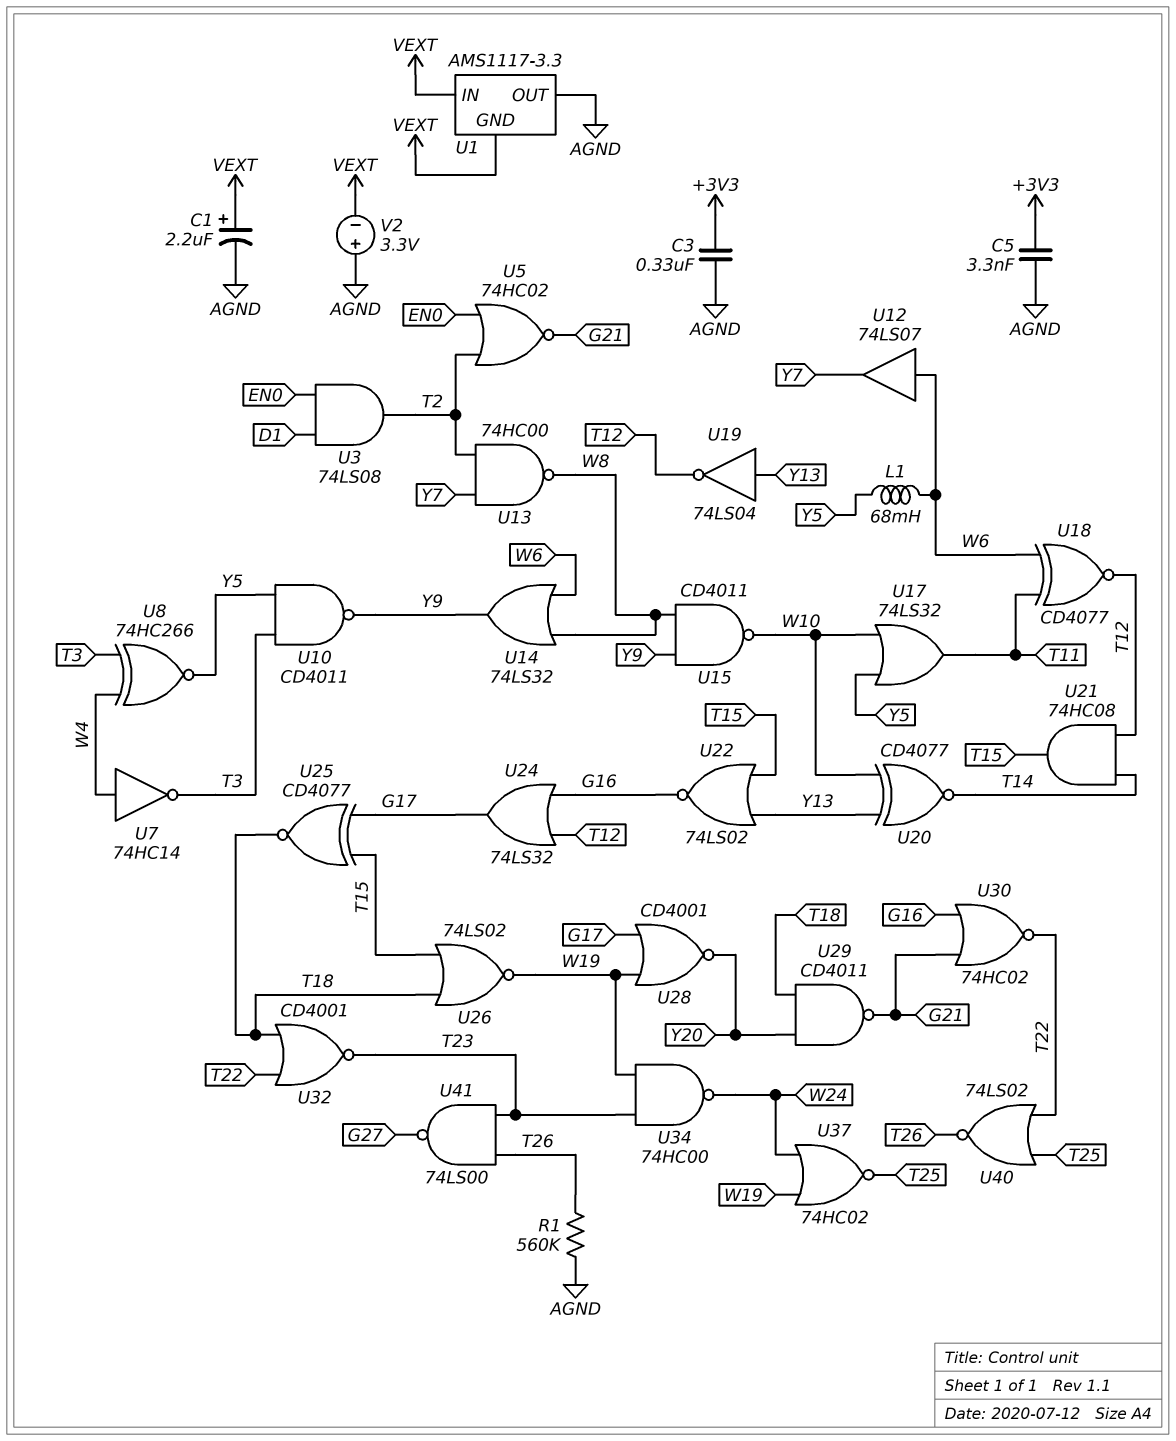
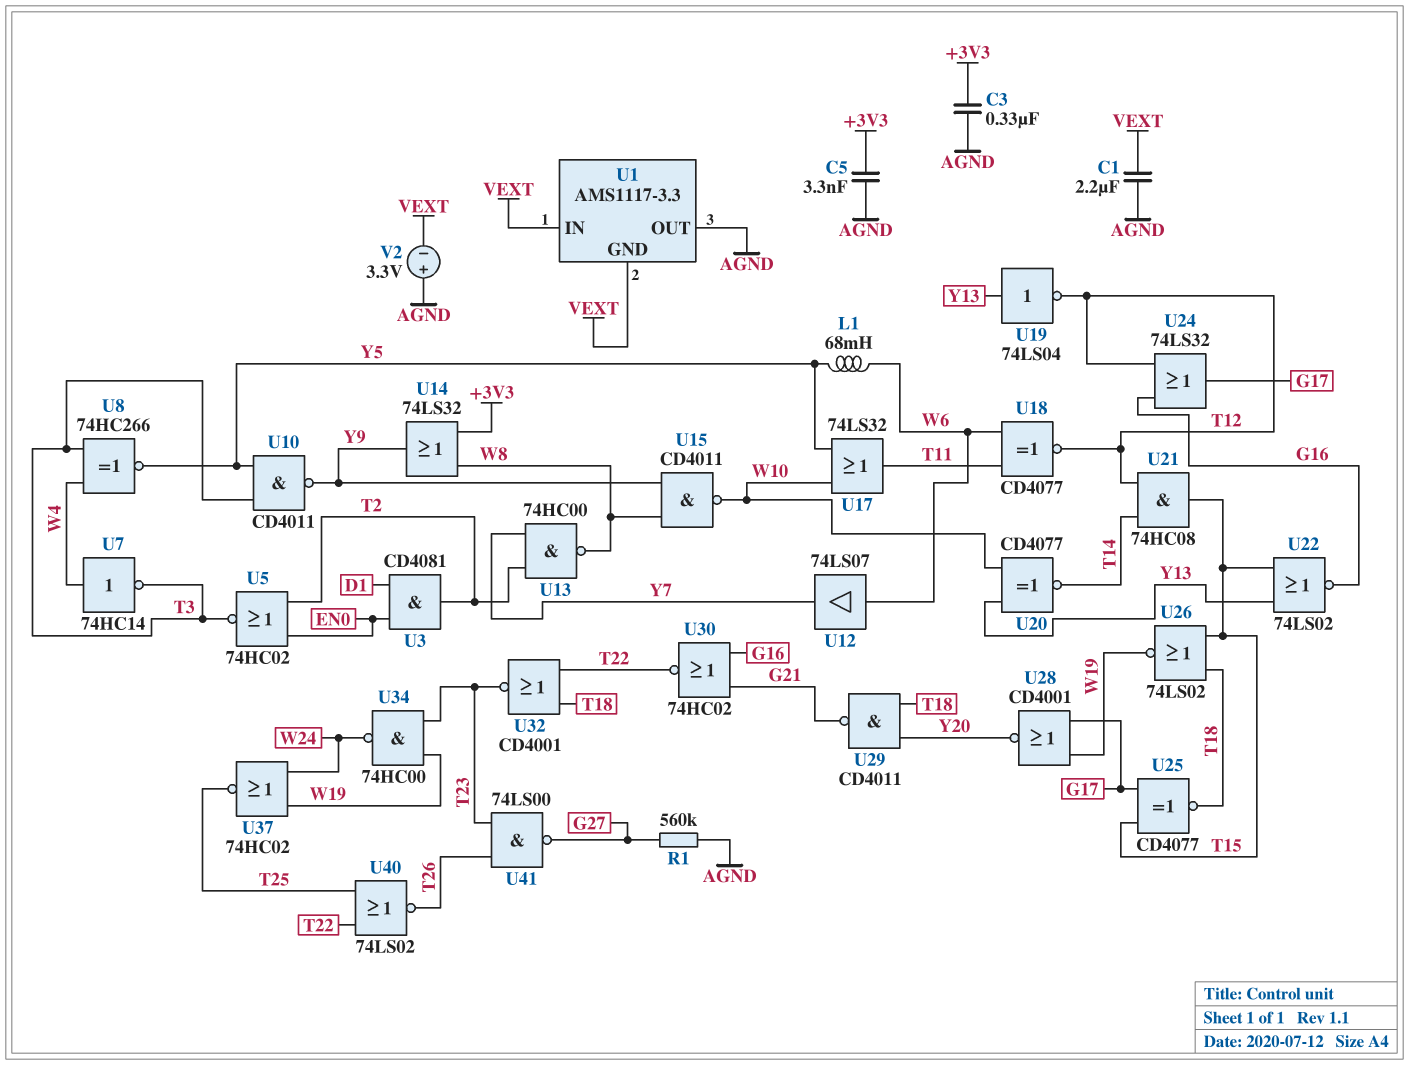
C1: 2.2uF (plus VEXT, minus AGND) -> 2.2uF (AGND, VEXT)
R1: 560k (AGND, T26) -> 560k (AGND, G27)
U3: AND 74LS08 (in D1, in EN0, out T2) -> AND CD4081 (in D1, in EN0, out T2)
U5: NOR 74HC02 (in EN0, in T2, out G21) -> NOR 74HC02 (in EN0, in T2, out T3)
U14: OR 74LS32 (in W6, in W8, out Y9) -> OR 74LS32 (in +3V3, in W8, out Y9)

